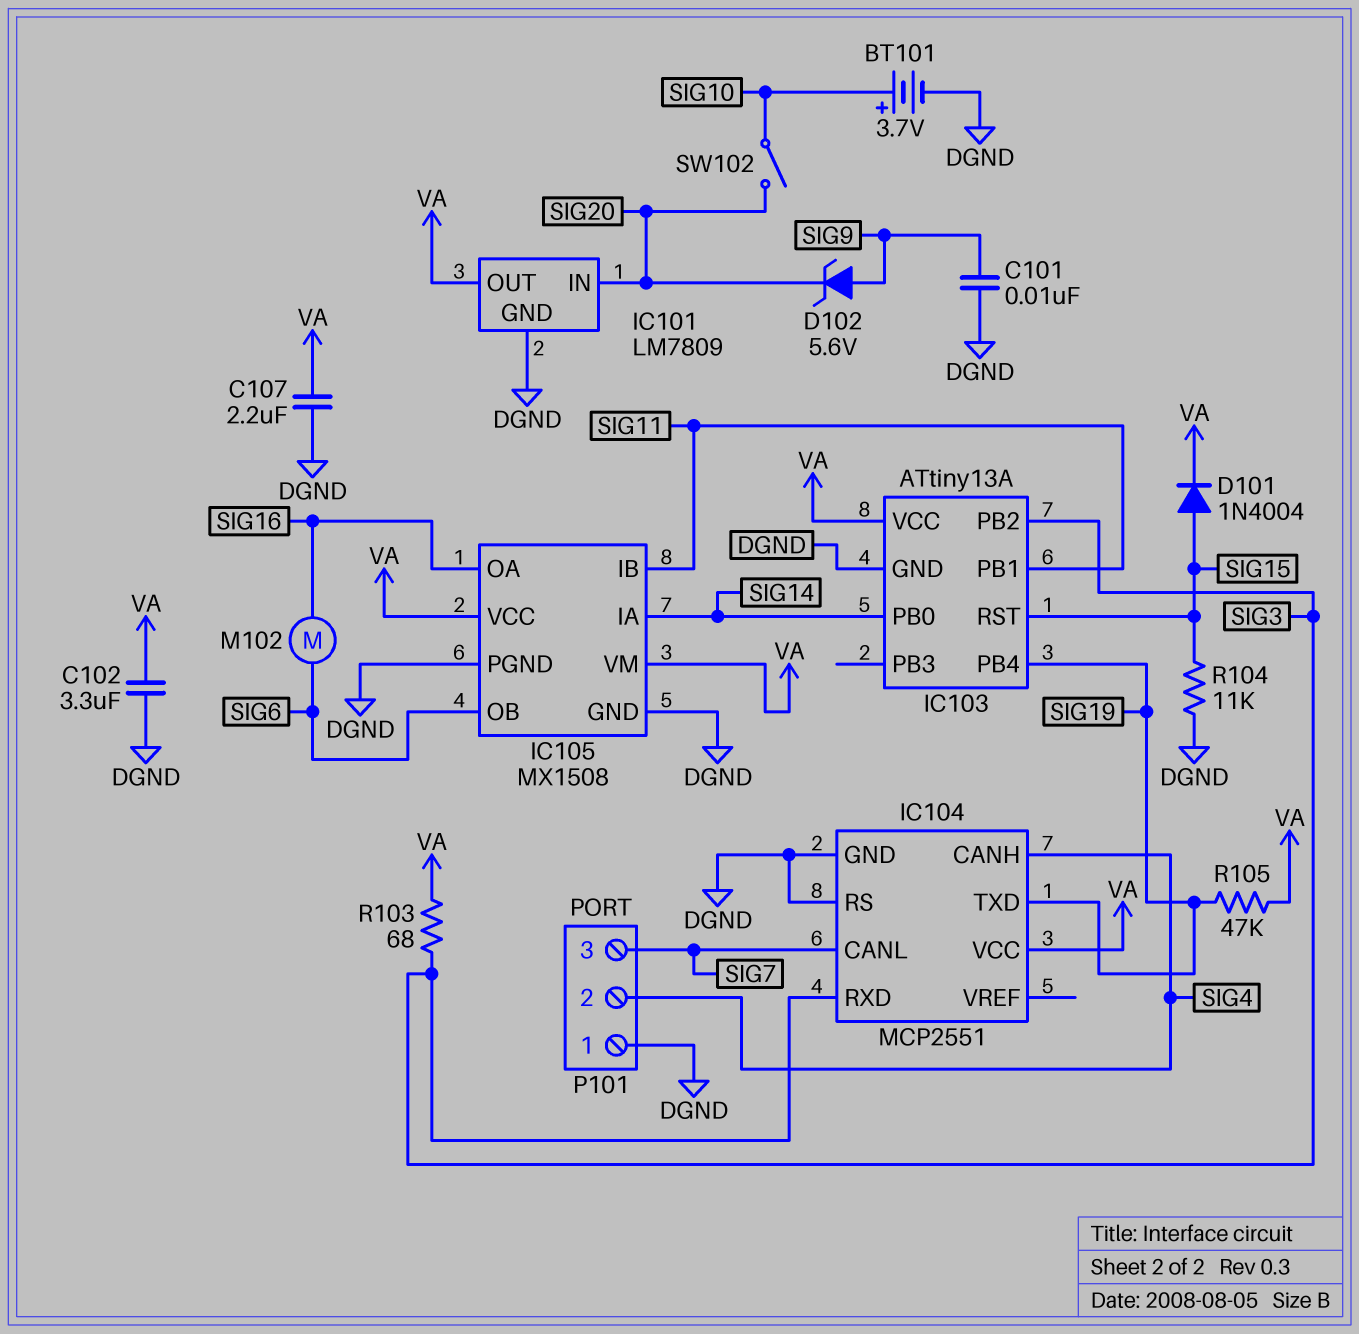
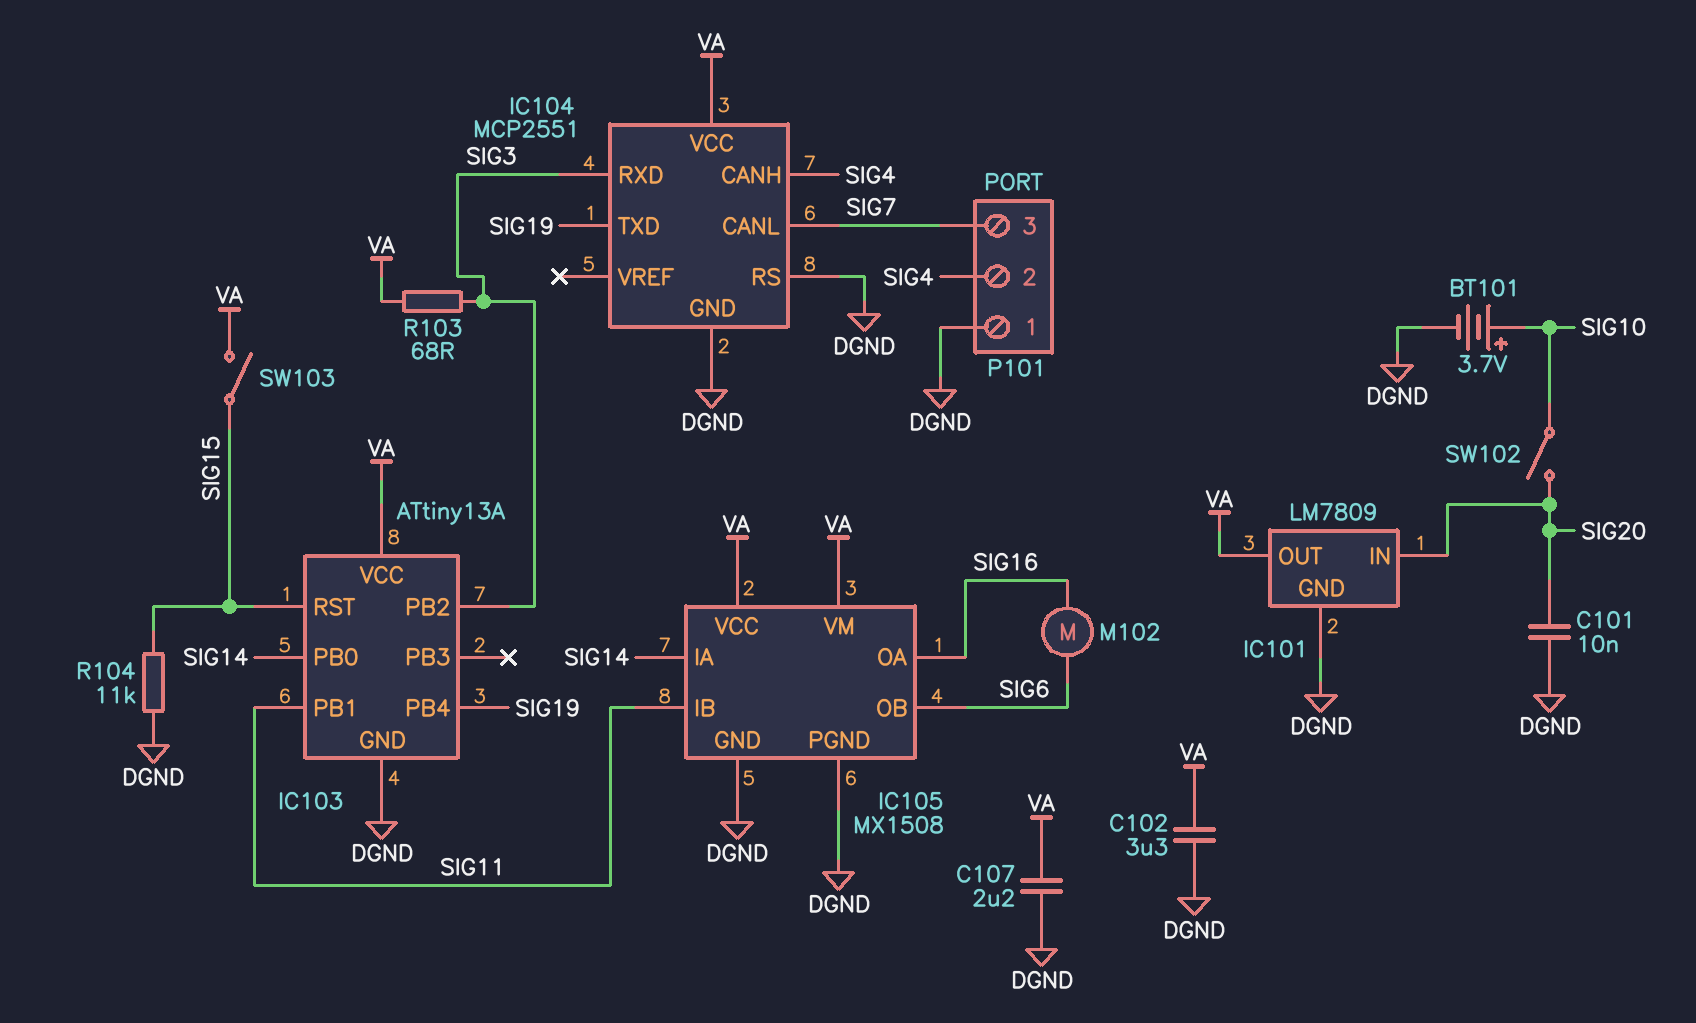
C101: 10nF (DGND, SIG9) -> 10nF (DGND, SIG20)
D101: diode 1N4004 (A SIG15, K VA) -> none
D102: zener 5.6V (A SIG9, K SIG20) -> none
R105: 47k (SIG19, VA) -> none
SW103: none -> switch (SIG15, VA)

